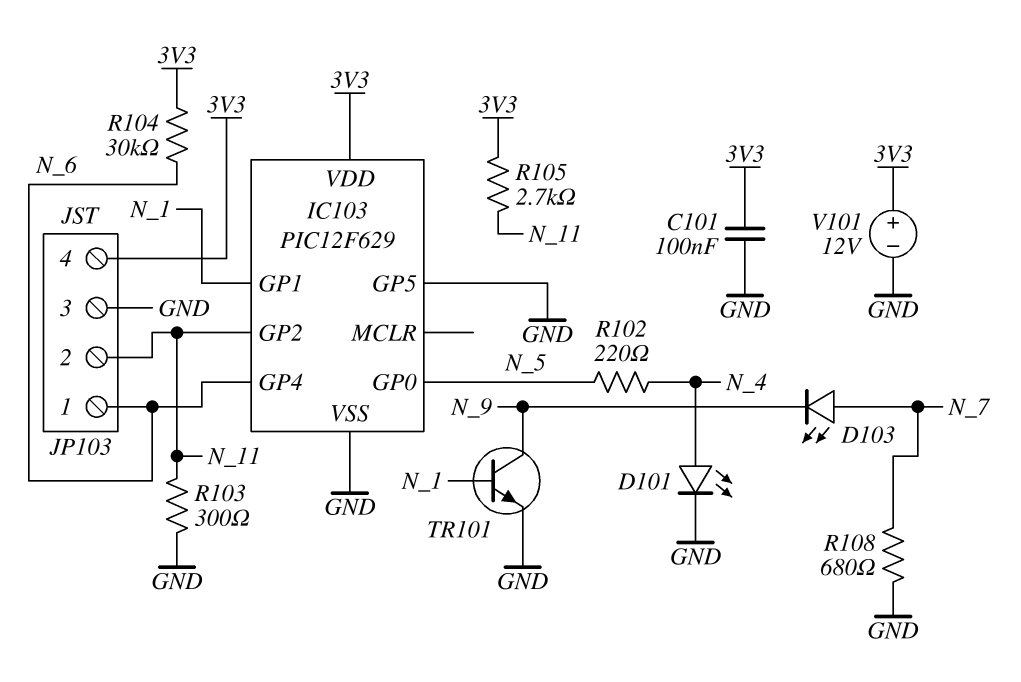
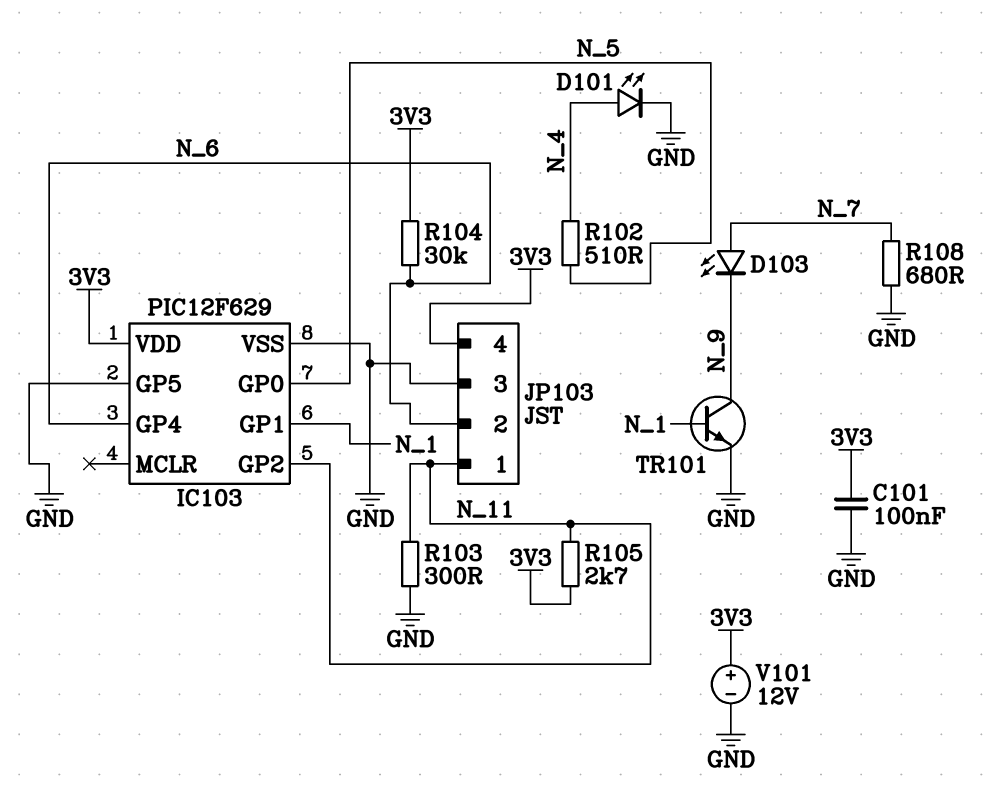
JP103 pin 1: N_6 -> N_11
JP103 pin 2: N_11 -> N_6
R102: 220 (N_4, N_5) -> 510 (N_4, N_5)

